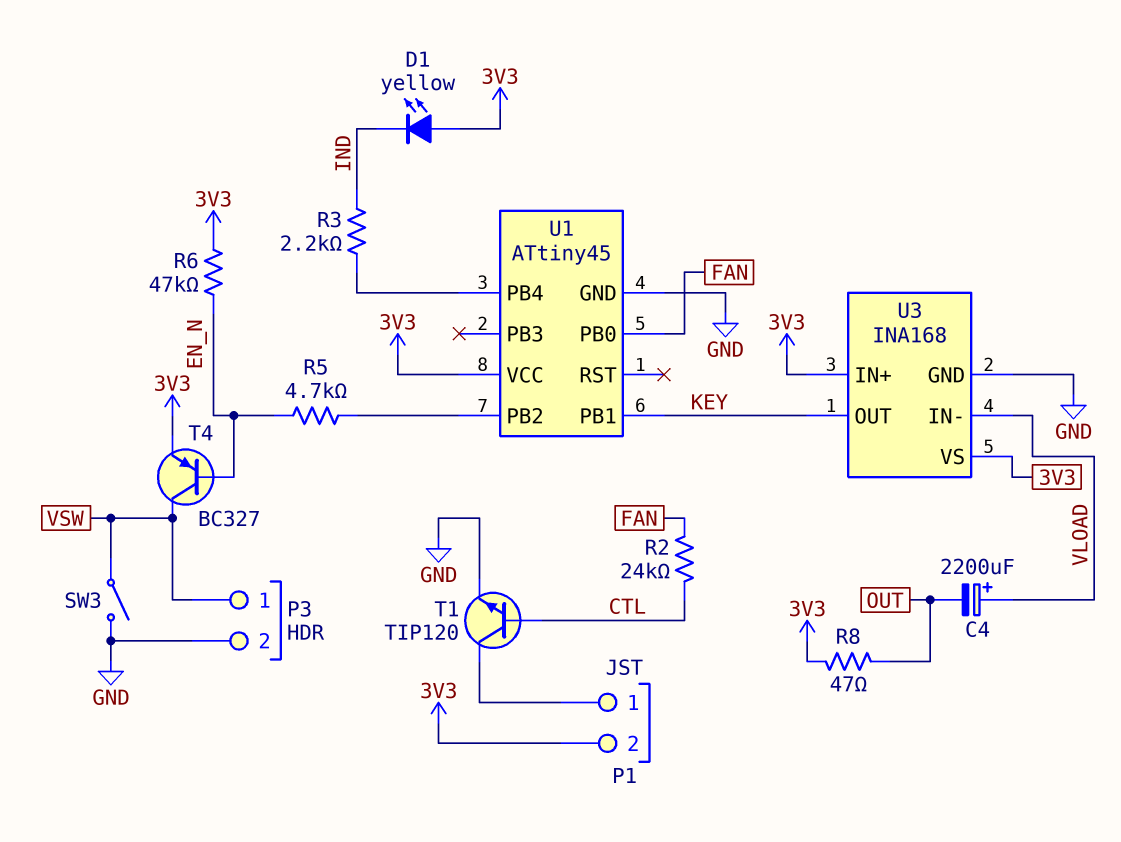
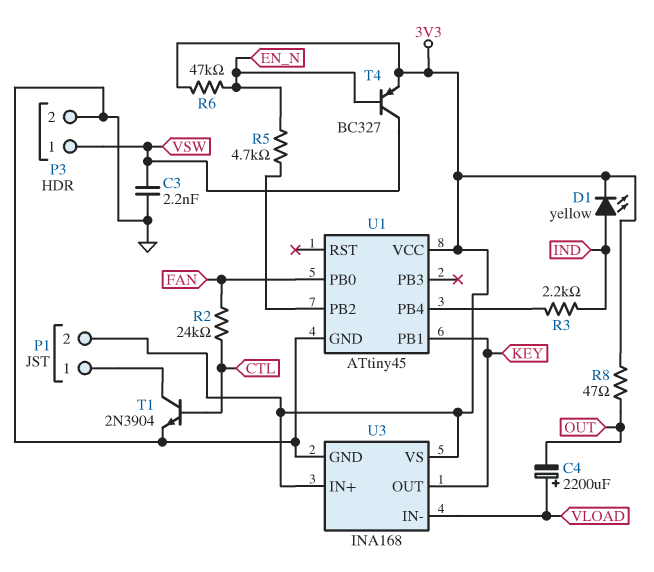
C3: none -> 2.2nF (GND, VSW)
D1: LED yellow (A 3V3, K IND) -> LED yellow (A IND, K 3V3)
SW3: switch (GND, VSW) -> none
T1: NPN TIP120 (B CTL, C P1/1, E GND) -> NPN 2N3904 (B CTL, C P1/1, E GND)

